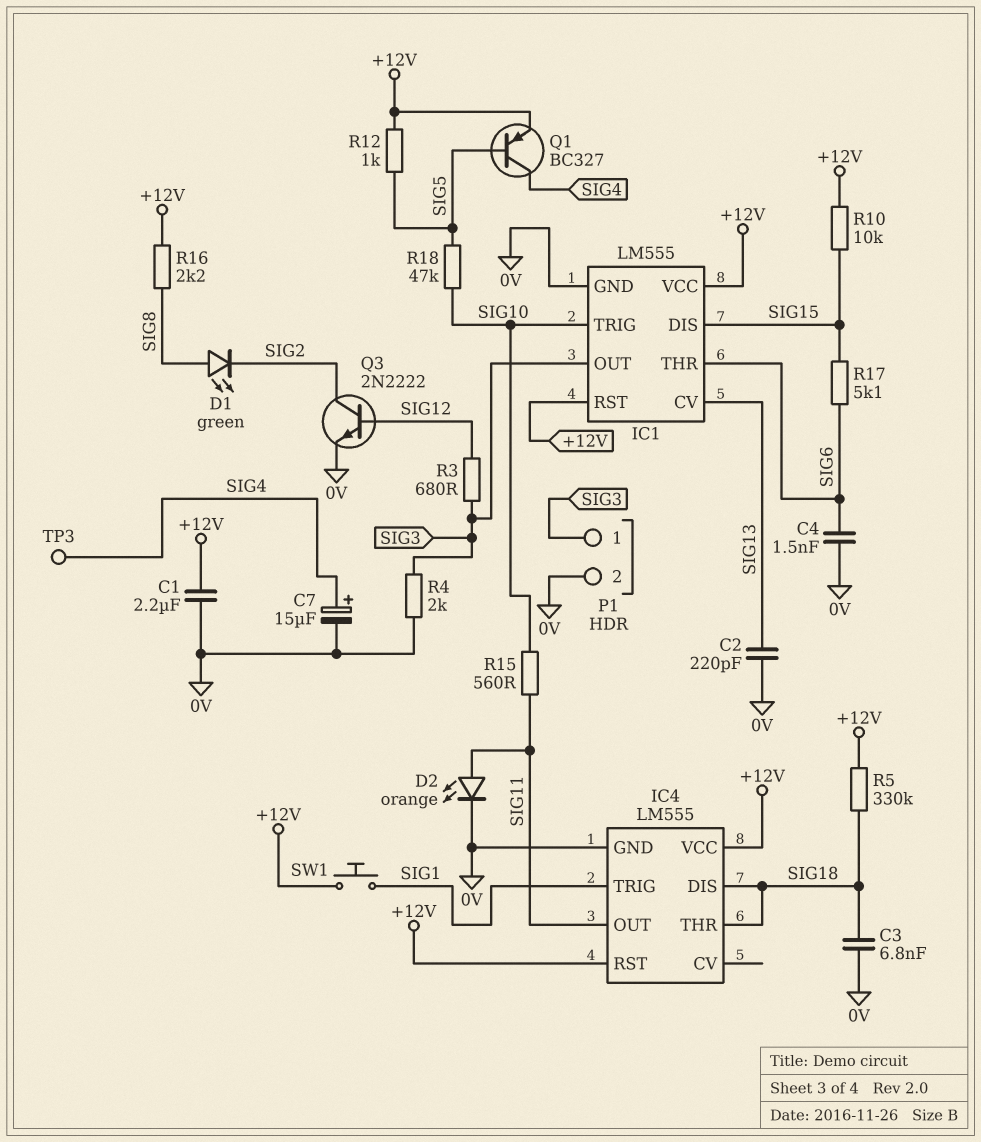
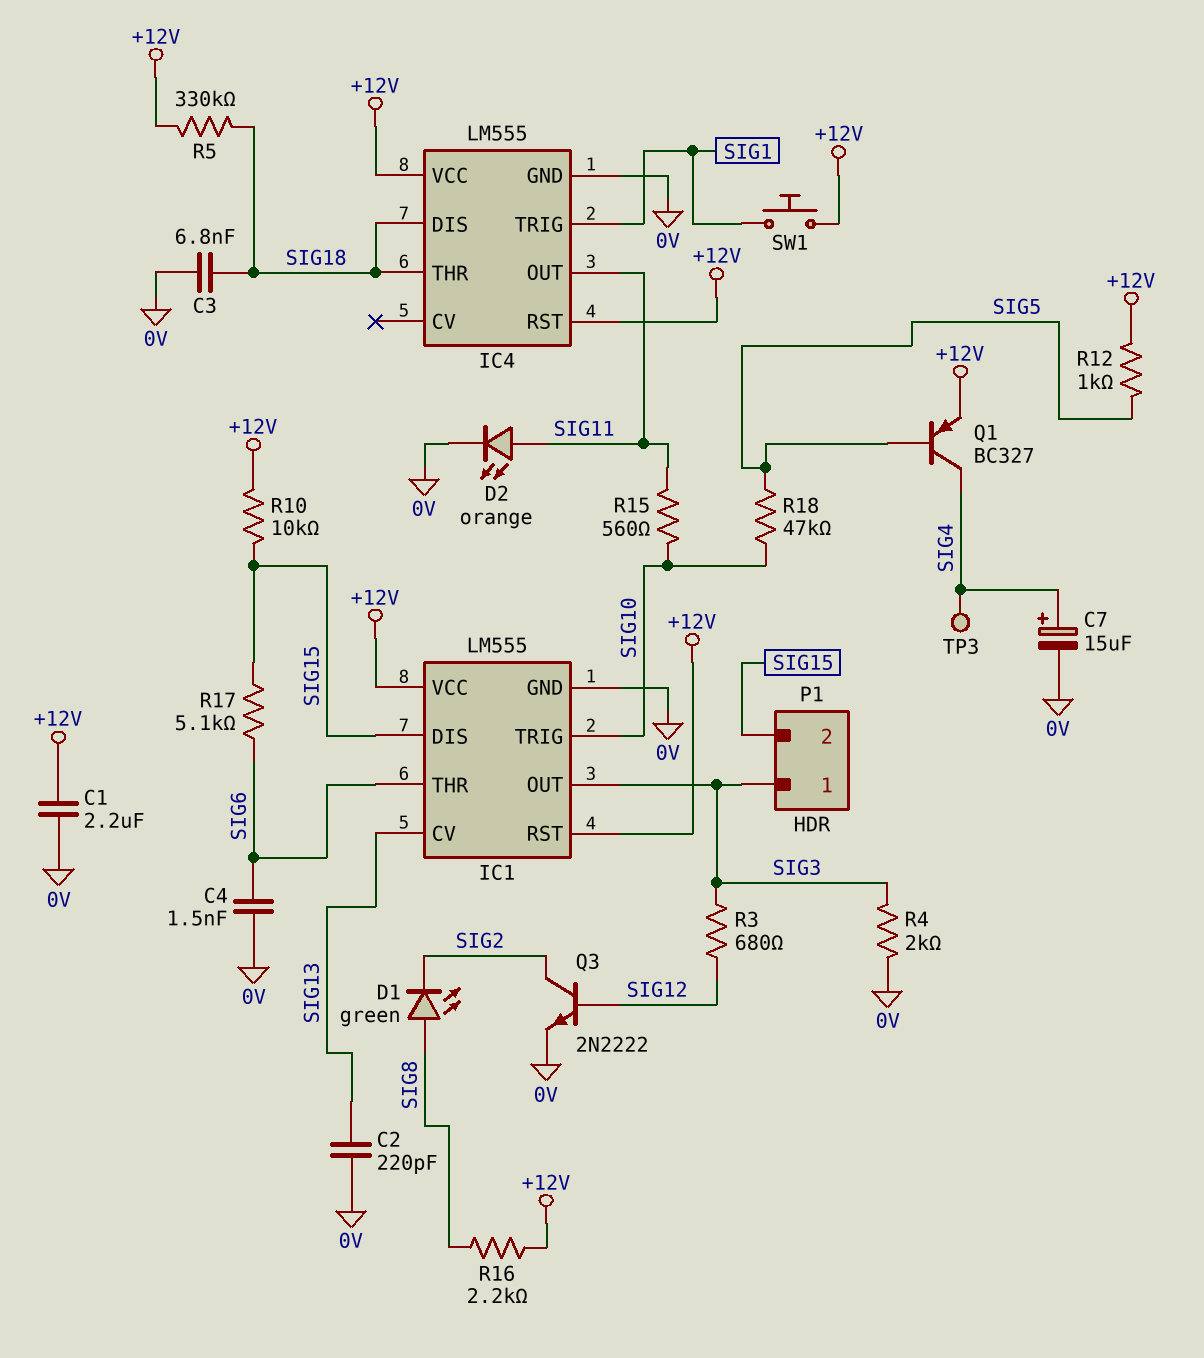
P1 pin 2: 0V -> SIG15

